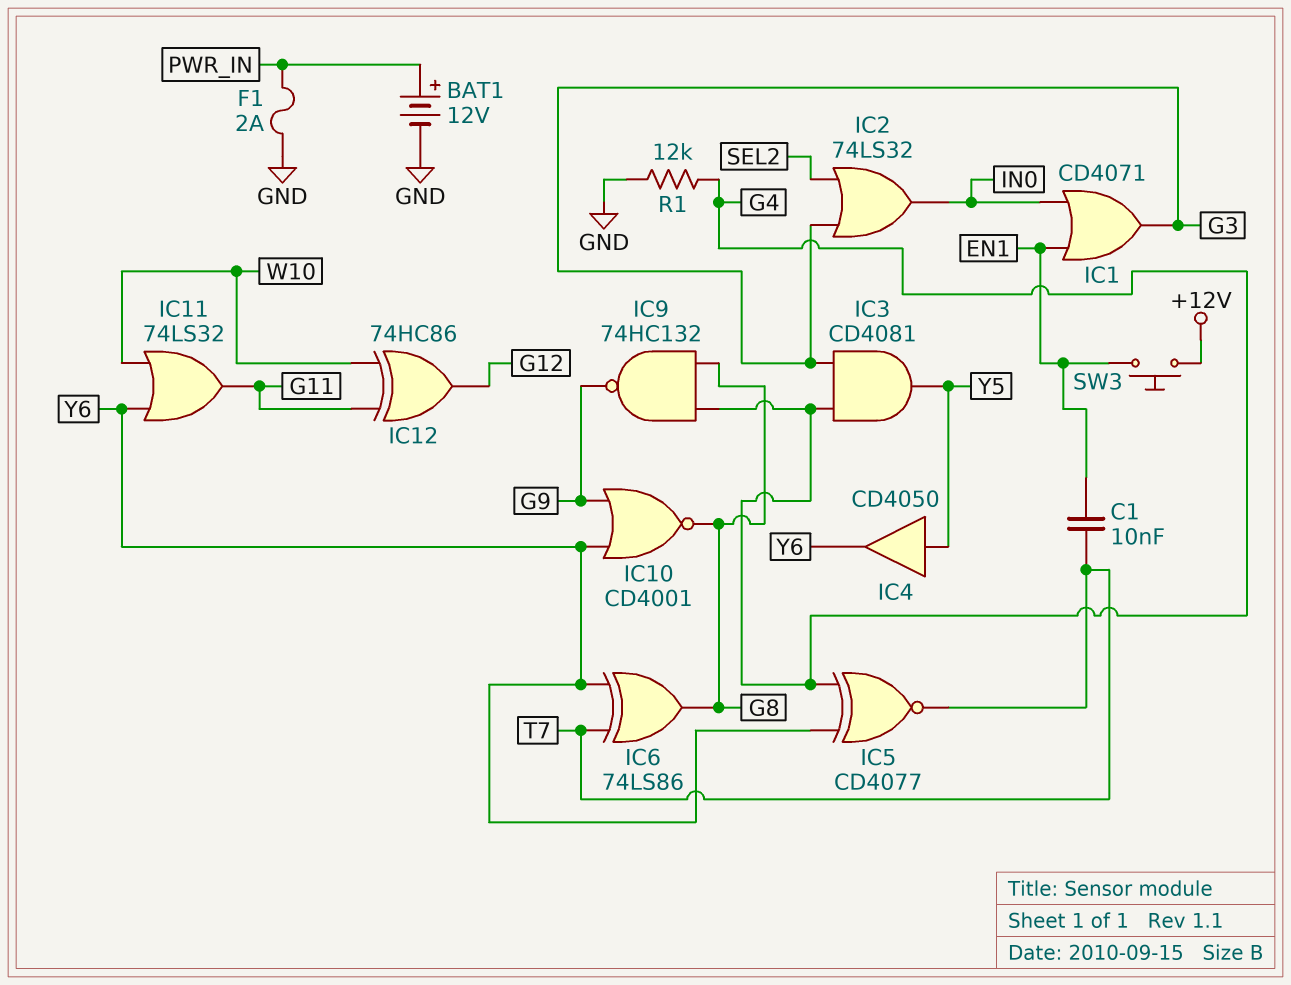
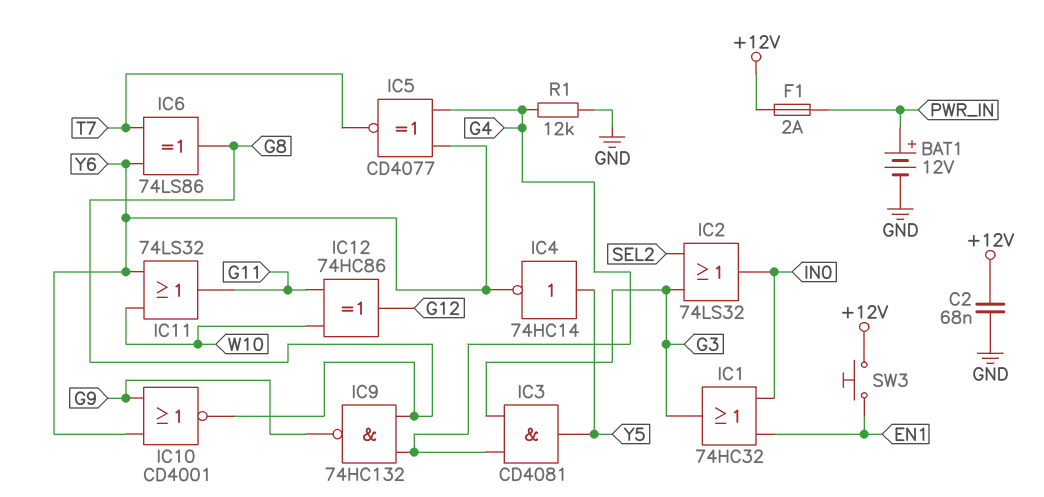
C1: 10nF (EN1, T7) -> none
C2: none -> 68nF (+12V, GND)
F1: 2A (GND, PWR_IN) -> 2A (+12V, PWR_IN)
IC1: OR CD4071 (in EN1, in IN0, out G3) -> OR 74HC32 (in EN1, in IN0, out G3)
IC4: buffer CD4050 (in Y5, out Y6) -> NOT 74HC14 (in Y5, out Y6)

